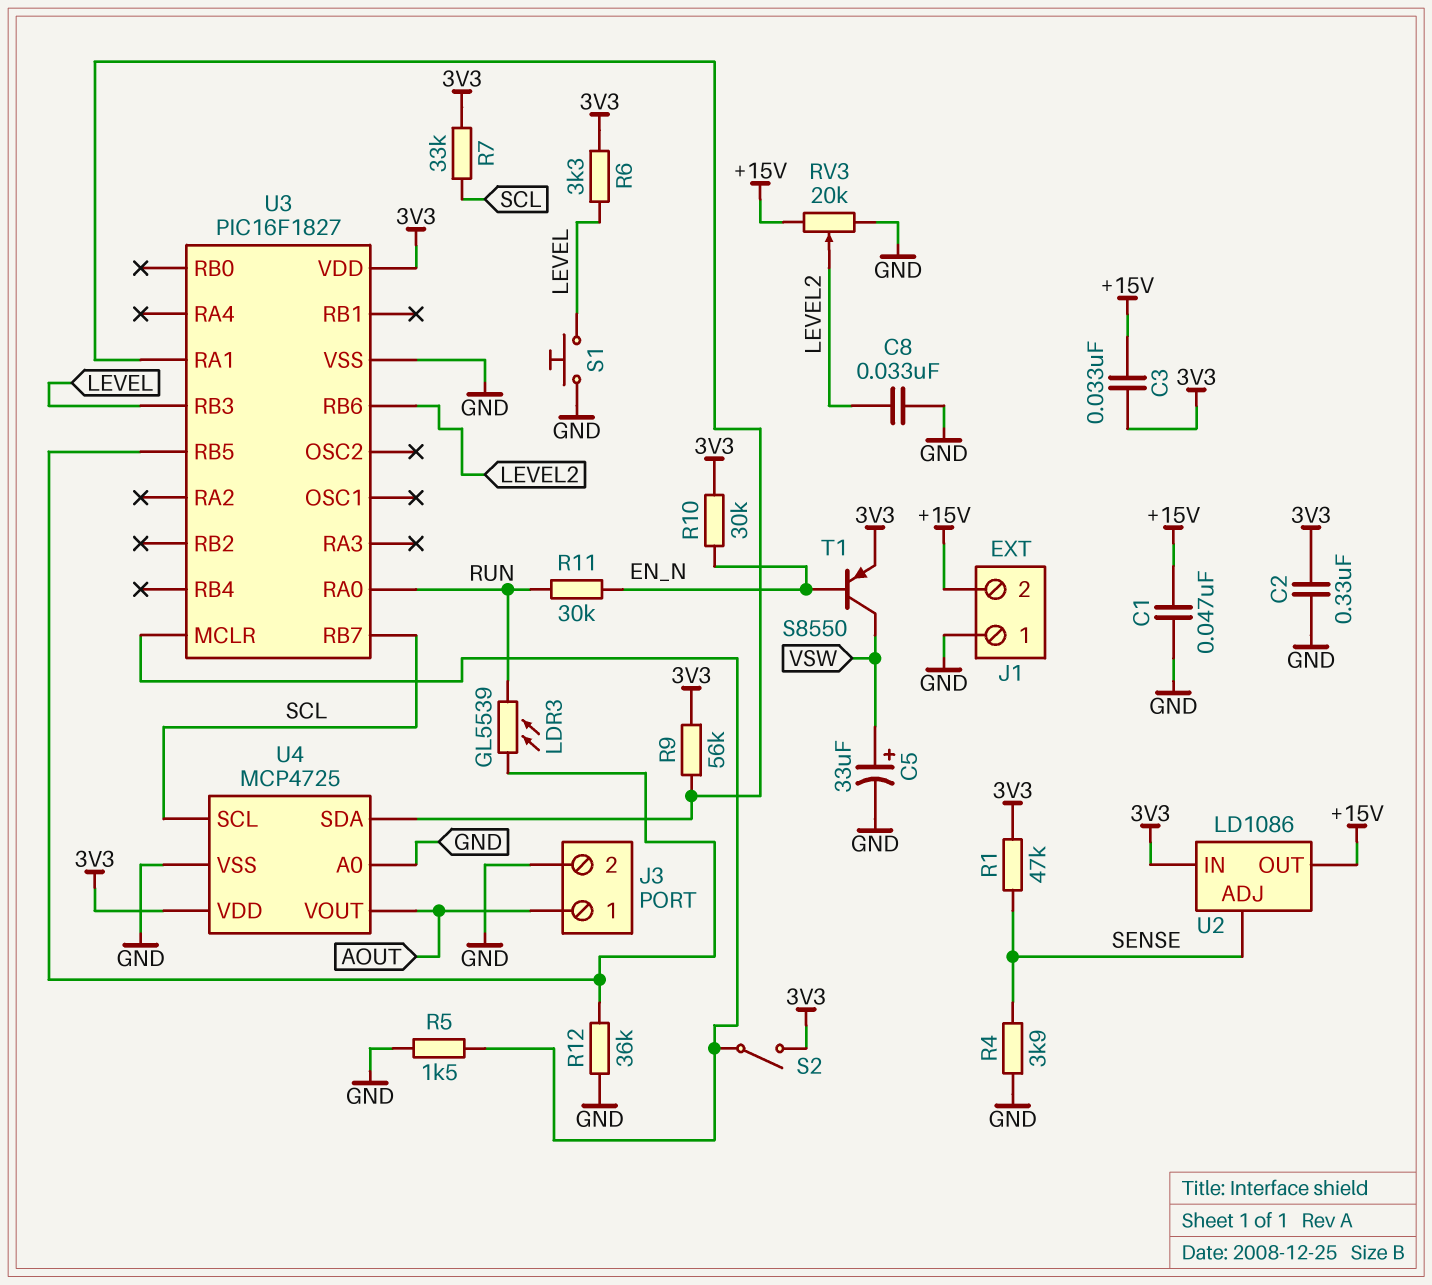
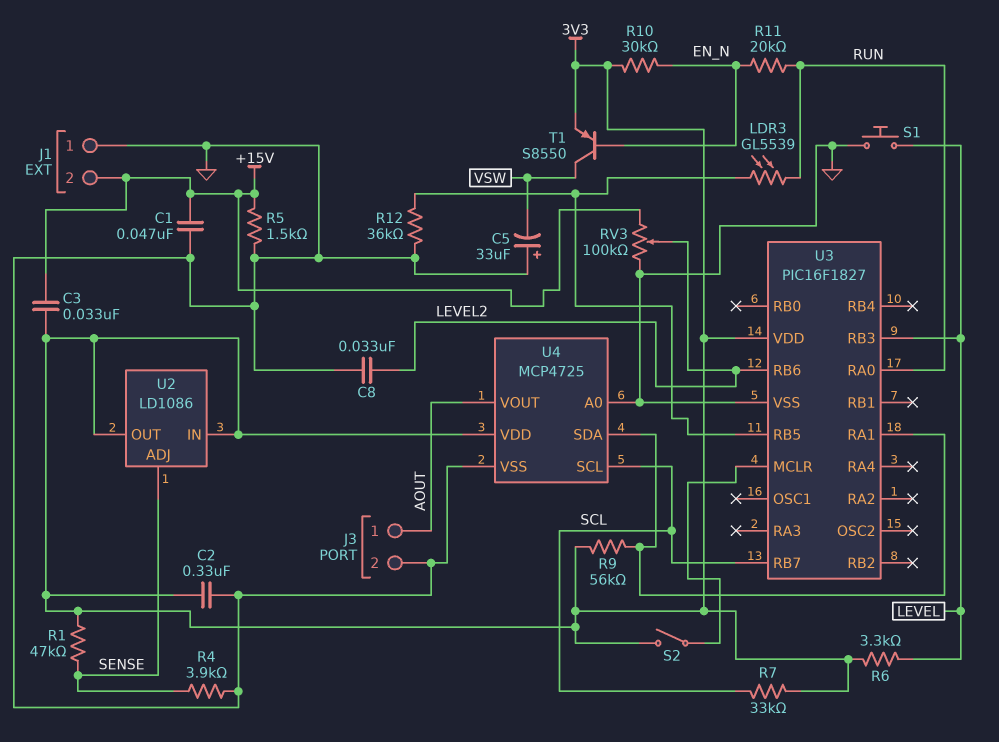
C5: 33uF (plus VSW, minus GND) -> 33uF (plus GND, minus VSW)
R5: 1.5k (GND, U3/MCLR) -> 1.5k (+15V, GND)
R11: 30k (EN_N, RUN) -> 20k (EN_N, RUN)
RV3: 20k (+15V, GND, wiper LEVEL2) -> 100k (+15V, GND, wiper LEVEL2)
U2 pin OUT: +15V -> 3V3

